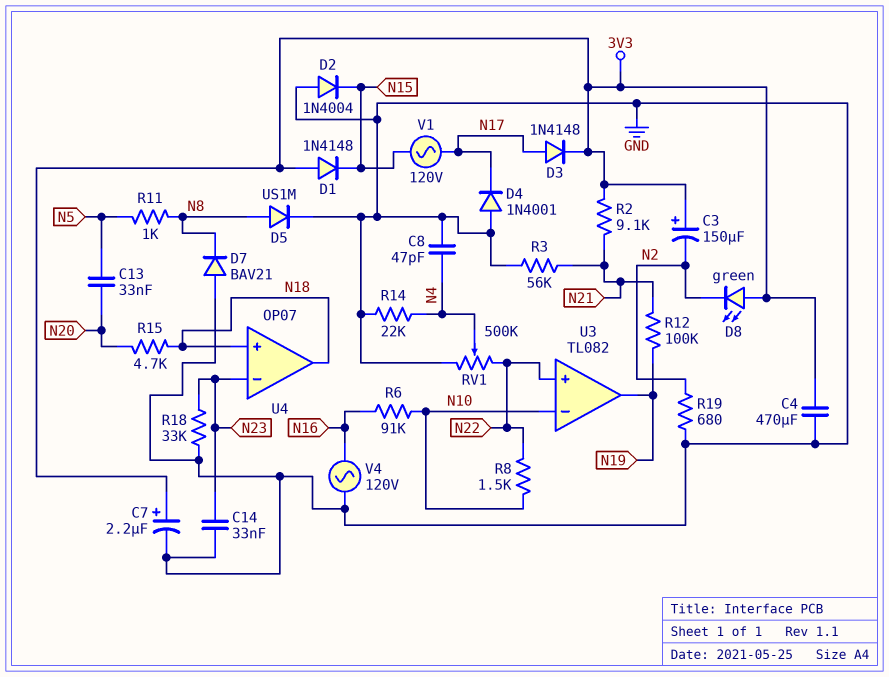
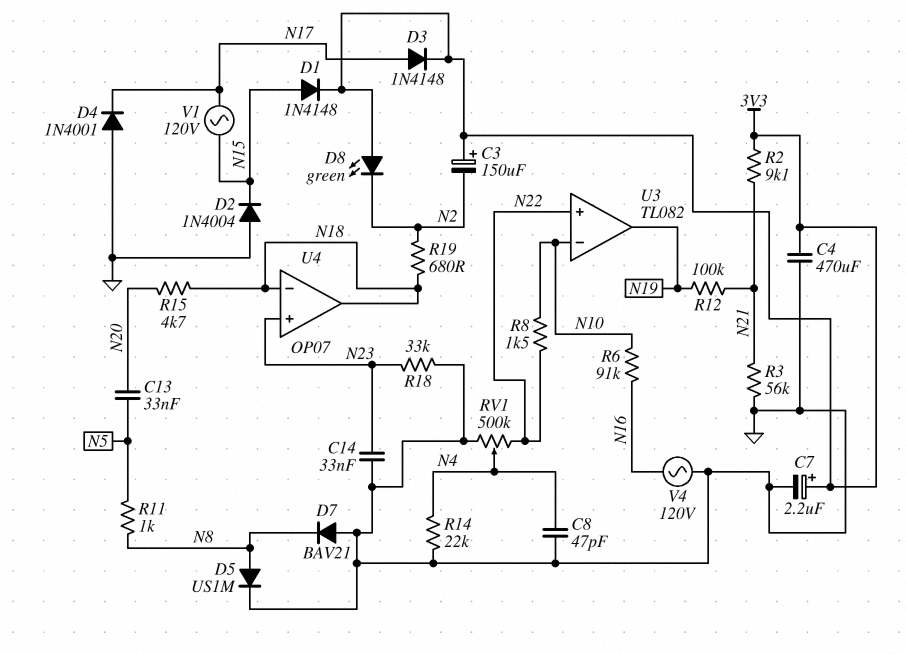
D1: diode 1N4148 (A 3V3, K N15) -> diode 1N4148 (A N15, K 3V3)
R19: 680 (GND, N2) -> 680 (N2, N18)
U4 pin in+: N18 -> N23
U4 pin in-: N23 -> N18

